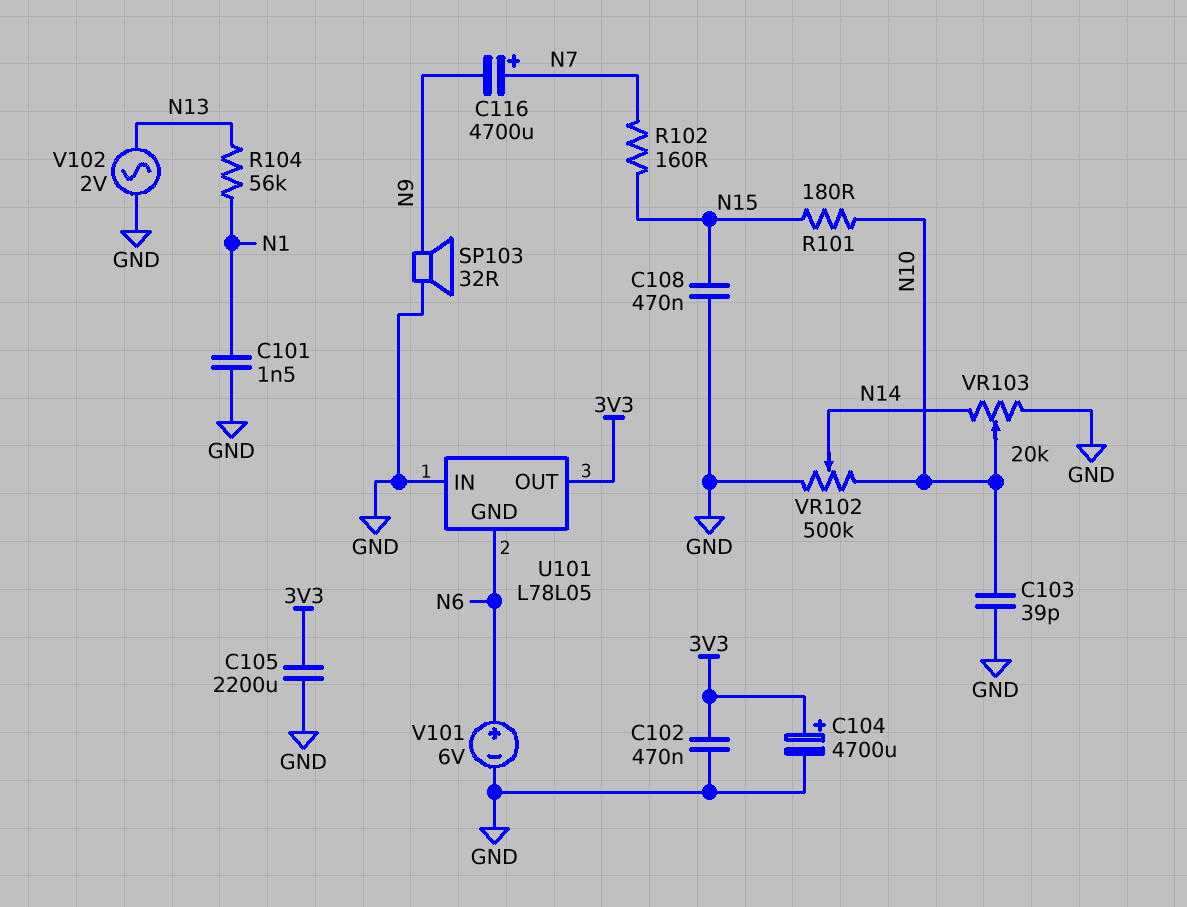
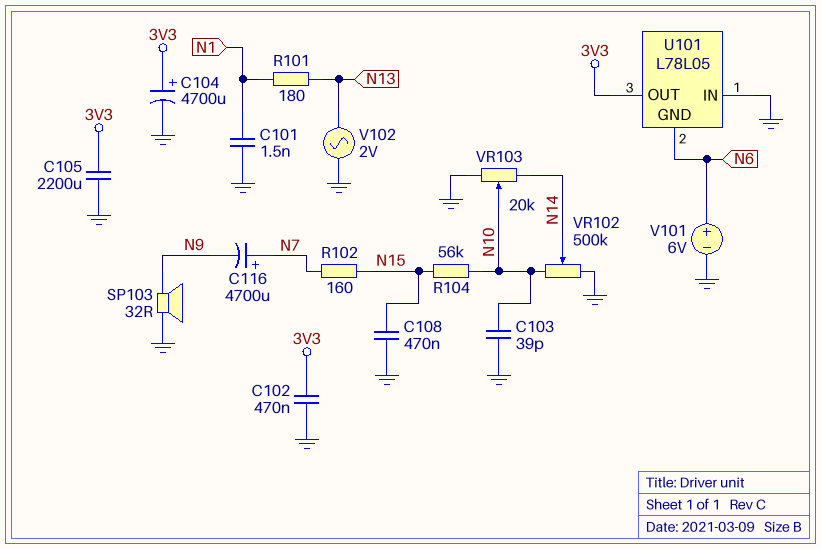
R101: 180 (N10, N15) -> 180 (N1, N13)
R104: 56k (N1, N13) -> 56k (N10, N15)

